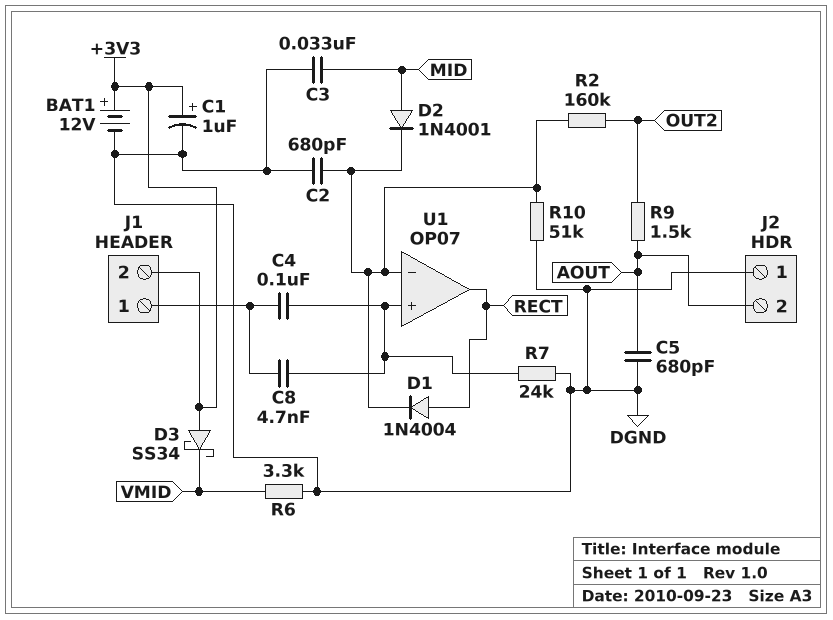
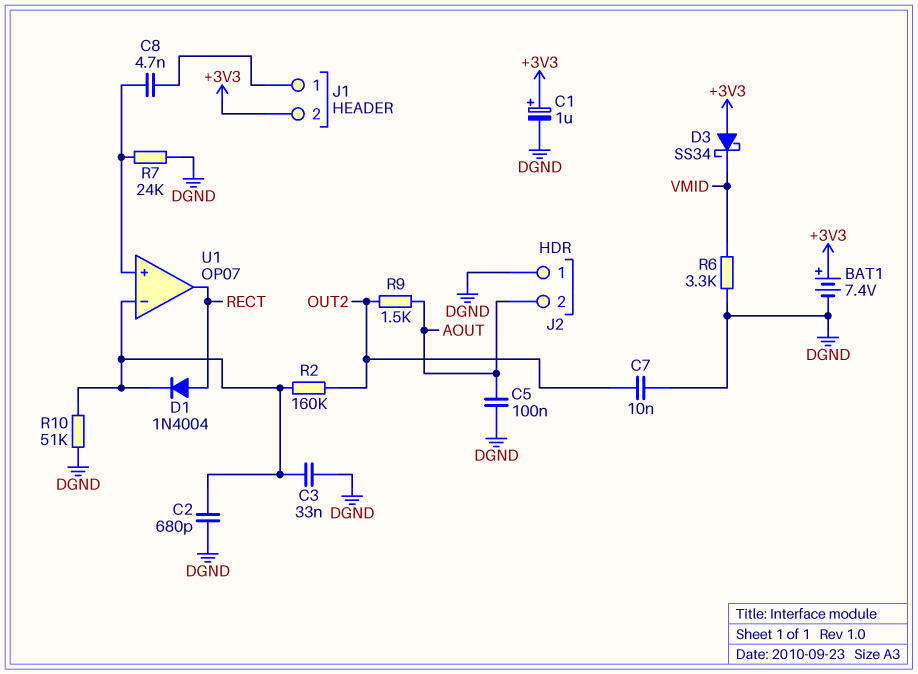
BAT1: 12V (plus +3V3, minus DGND) -> 7.4V (plus +3V3, minus DGND)
C3: 33nF (DGND, MID) -> 33nF (DGND, U1/in-)
C4: 100nF (J1/1, U1/in+) -> none
C5: 680pF (AOUT, DGND) -> 100nF (AOUT, DGND)
C7: none -> 10nF (DGND, OUT2)
D2: diode 1N4001 (A MID, K U1/in-) -> none

